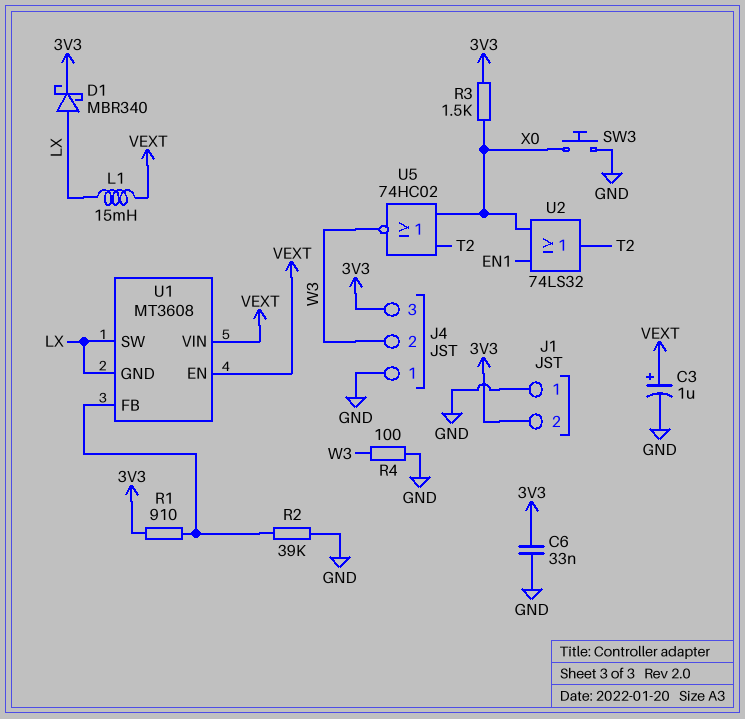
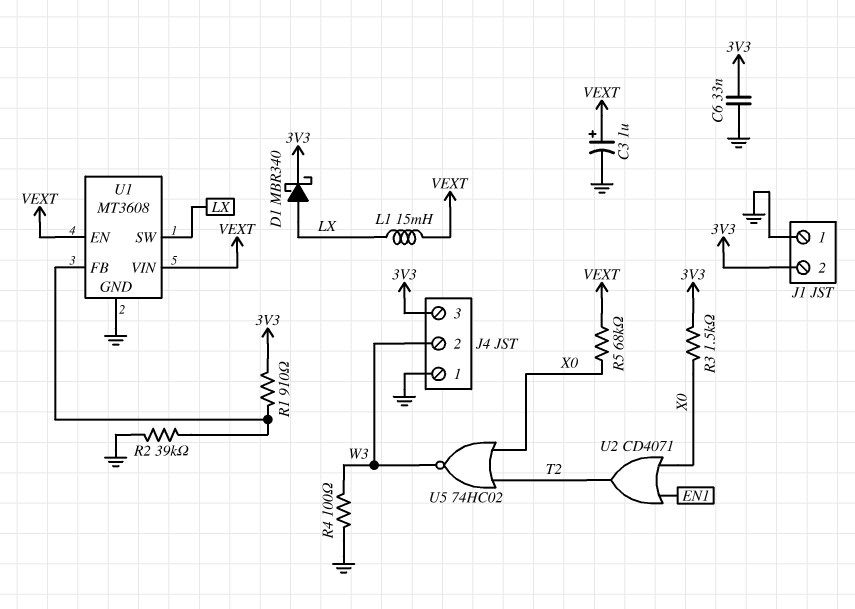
R5: none -> 68k (VEXT, X0)
SW3: button (GND, X0) -> none
U1 pin GND: LX -> GND
U2: OR 74LS32 (in EN1, in X0, out T2) -> OR CD4071 (in EN1, in X0, out T2)

